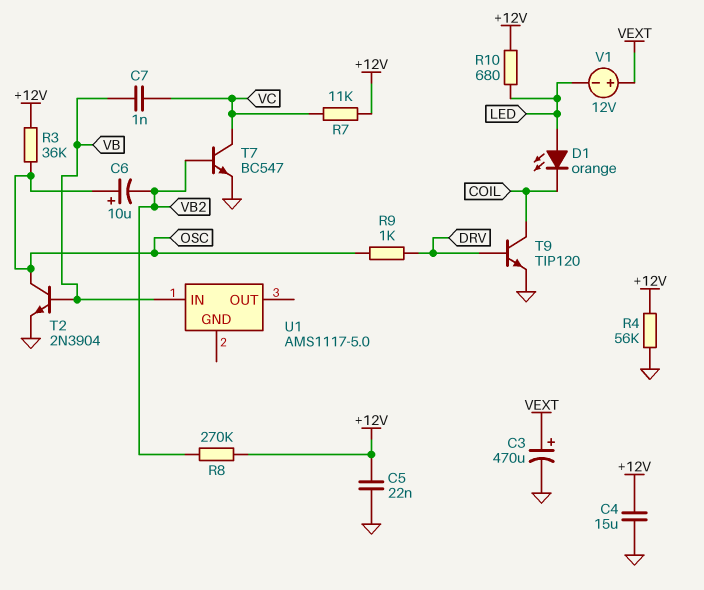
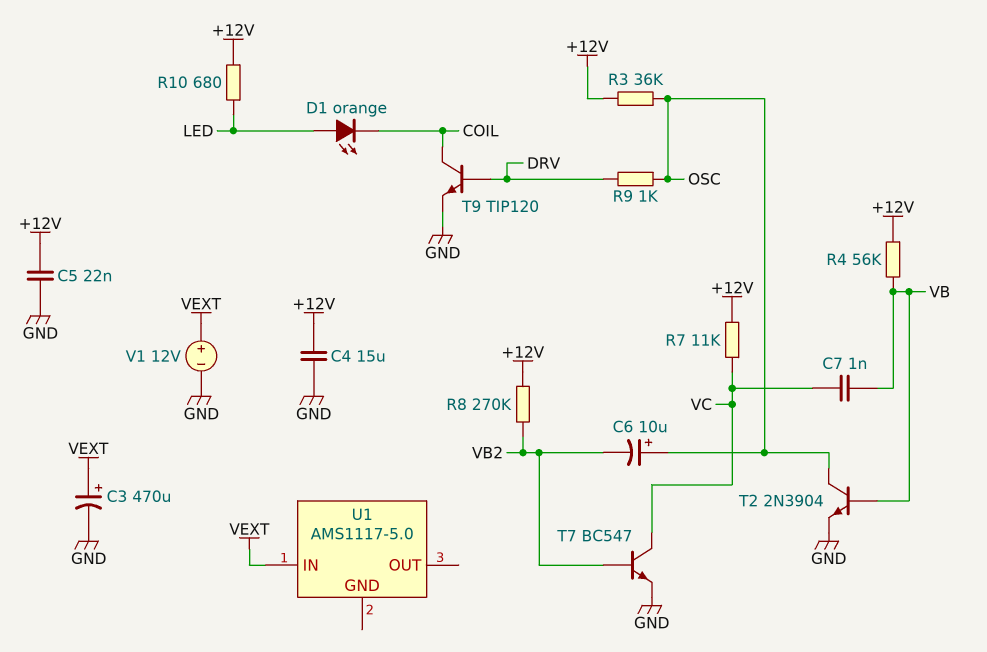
R4: 56k (+12V, GND) -> 56k (+12V, VB)
U1 pin IN: VB -> VEXT
V1: 12V (plus VEXT, minus LED) -> 12V (plus VEXT, minus GND)

